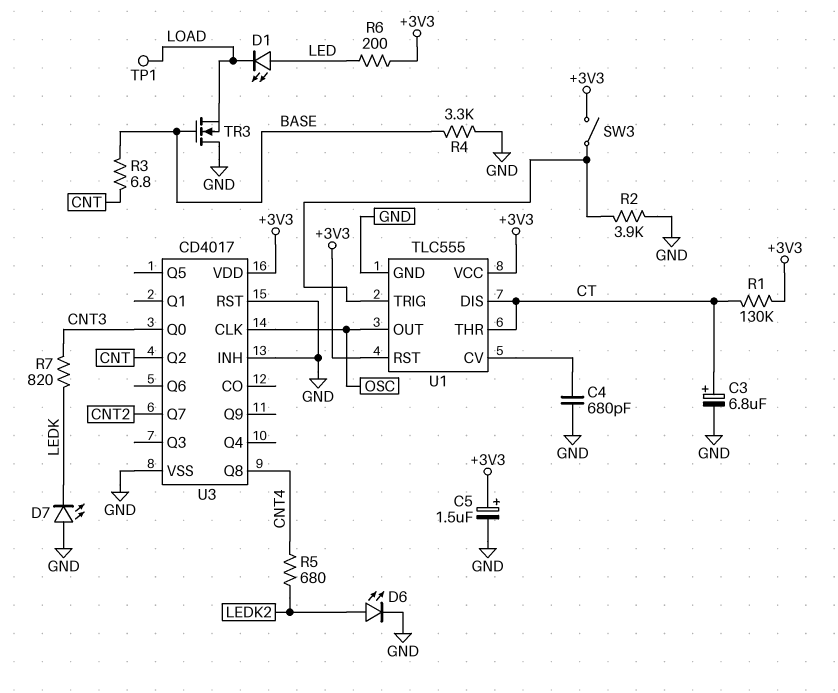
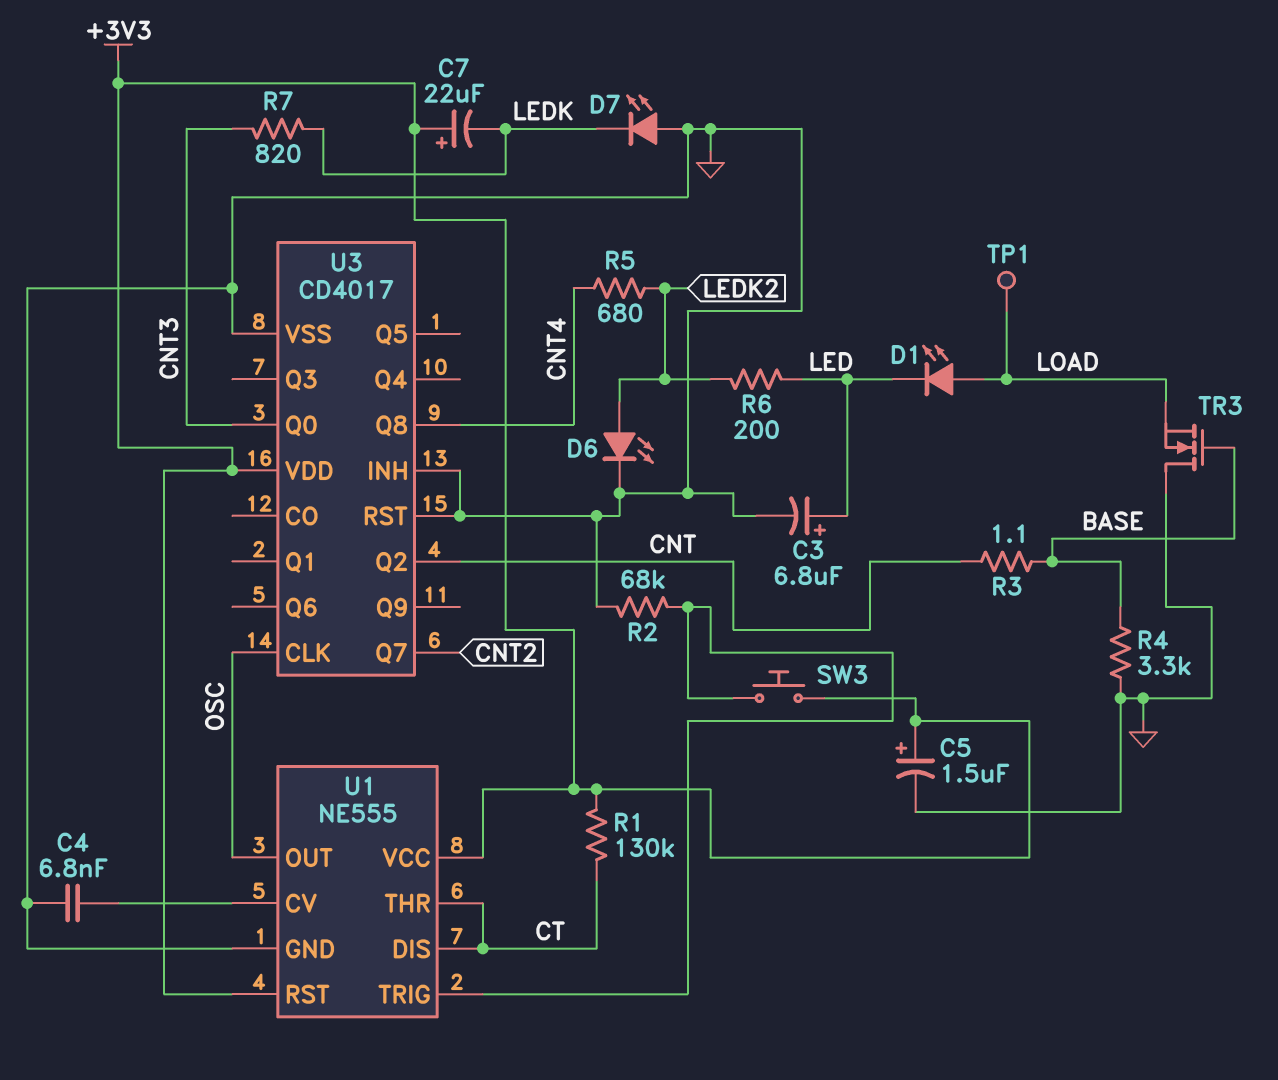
C3: 6.8uF (plus CT, minus GND) -> 6.8uF (plus LED, minus GND)
C4: 680pF (GND, U1/CV) -> 6.8nF (GND, U1/CV)
C7: none -> 22uF (plus +3V3, minus LEDK)
D1: LED (A LED, K LOAD) -> LED (A LOAD, K LED)
R2: 3.9k (GND, U1/TRIG) -> 68k (GND, U1/TRIG)
R3: 6.8 (BASE, CNT) -> 1.1 (BASE, CNT)
R6: 200 (+3V3, LED) -> 200 (LED, LEDK2)
SW3: switch (+3V3, U1/TRIG) -> button (+3V3, U1/TRIG)
U1: TLC555 -> NE555

